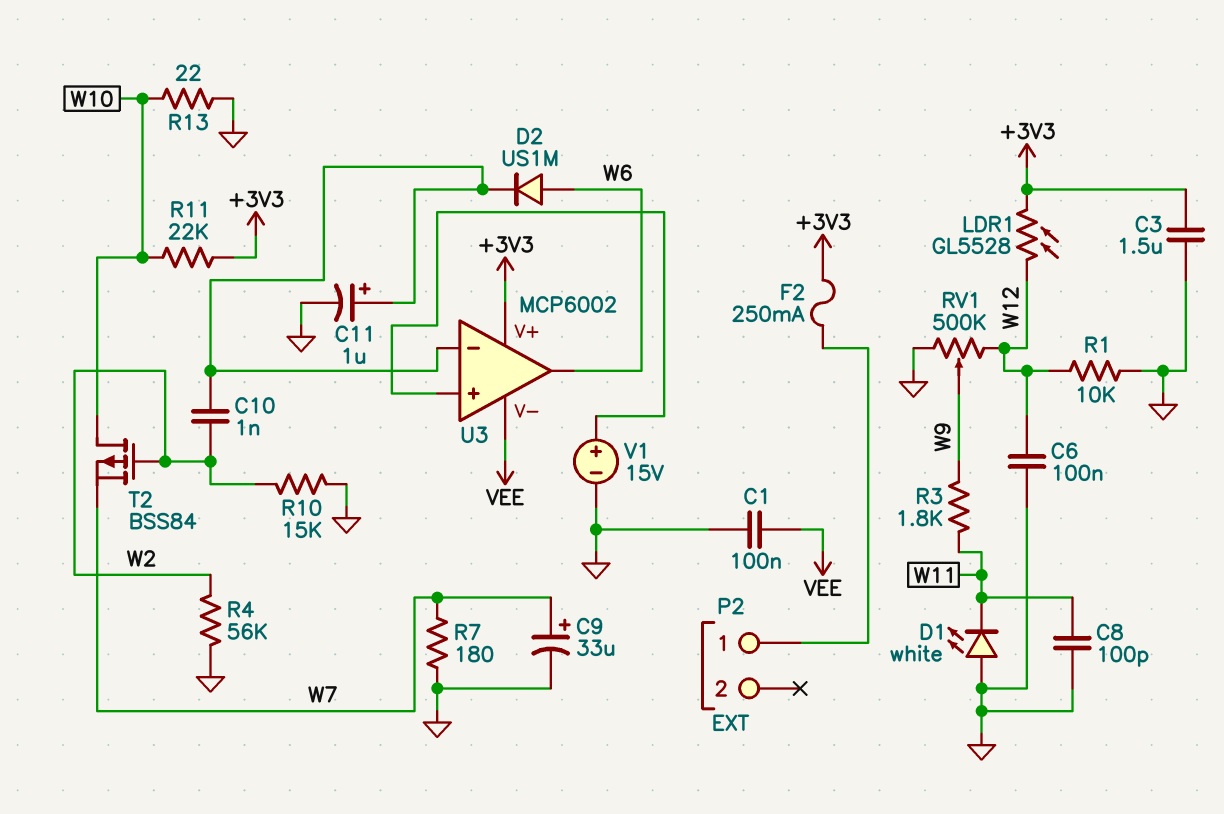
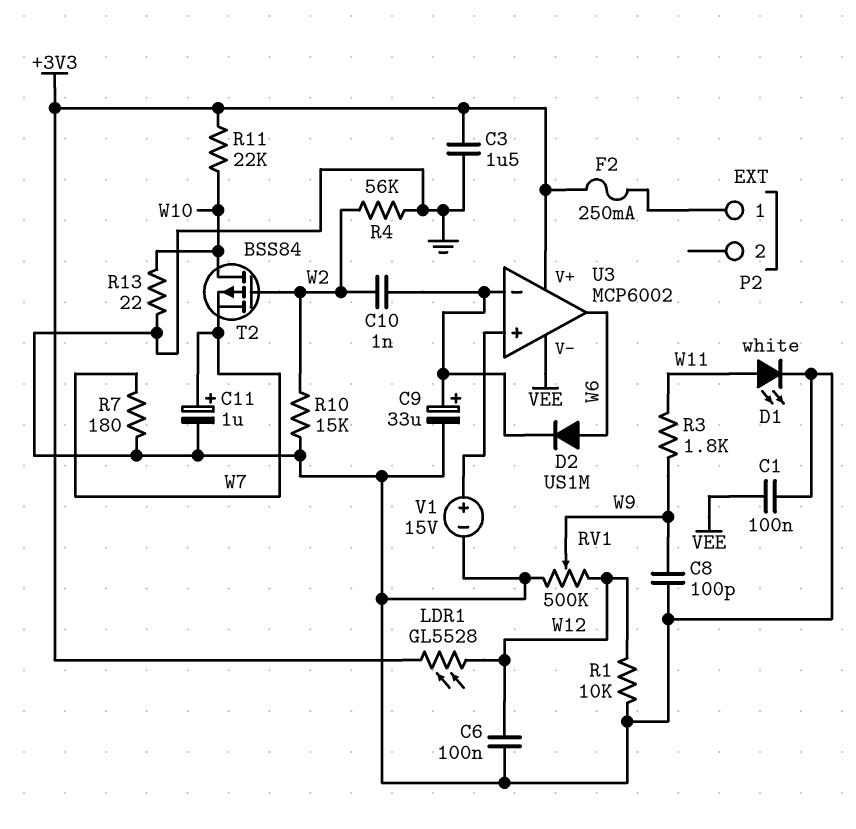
C8: 100pF (GND, W11) -> 100pF (GND, W9)
C9: 33uF (plus W7, minus GND) -> 33uF (plus U3/in-, minus GND)
C11: 1uF (plus U3/in-, minus GND) -> 1uF (plus W7, minus GND)
D1: LED white (A GND, K W11) -> LED white (A W11, K GND)

